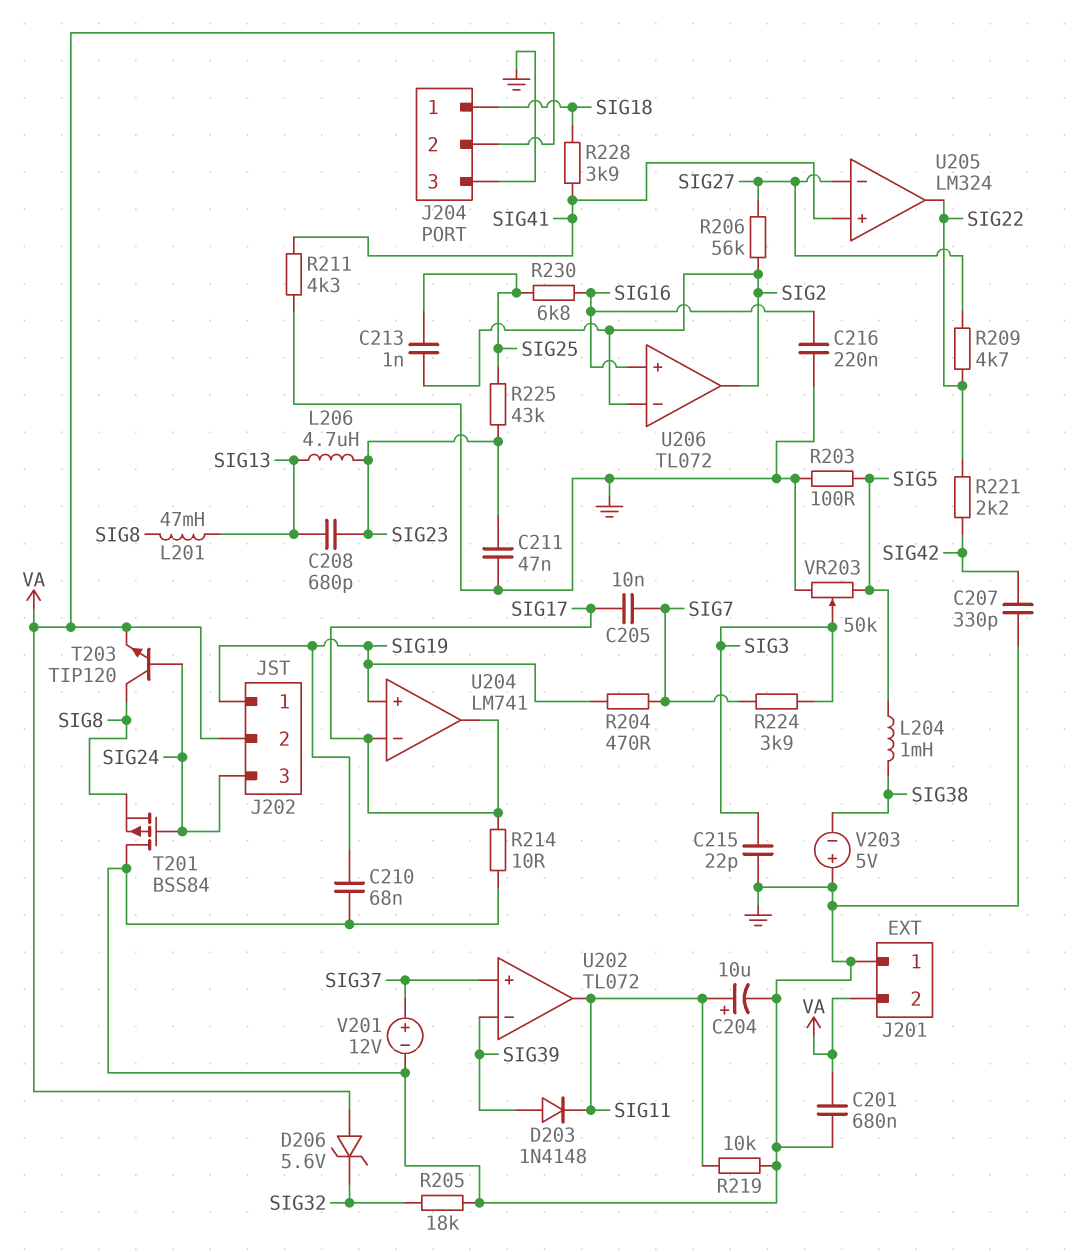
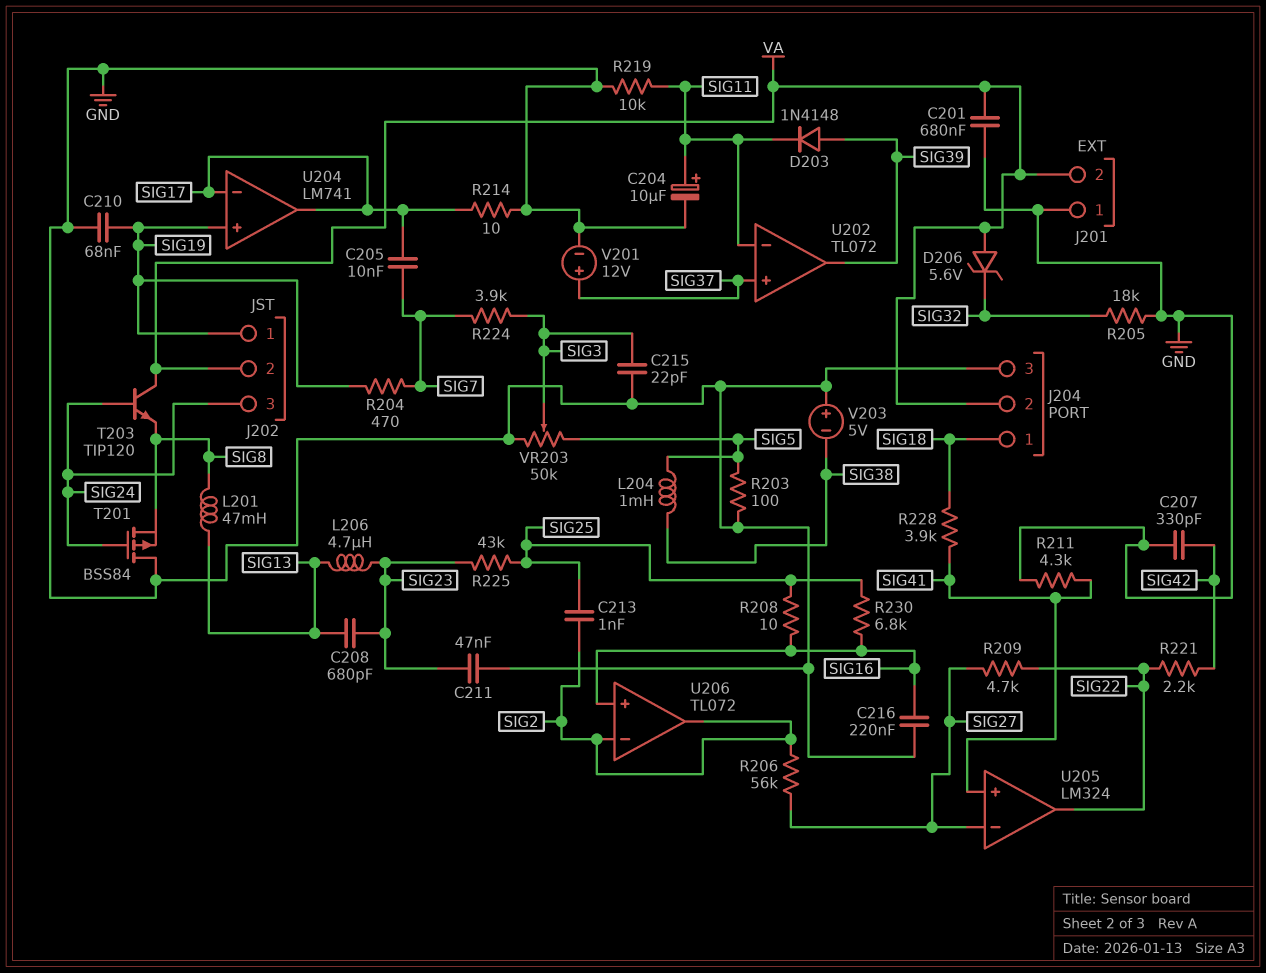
R208: none -> 10 (SIG16, SIG25)
T203: NPN TIP120 (B SIG24, C SIG8, E VA) -> NPN TIP120 (B SIG24, C VA, E SIG8)
U202 pin in-: SIG39 -> SIG11
U202 pin out: SIG11 -> SIG39

